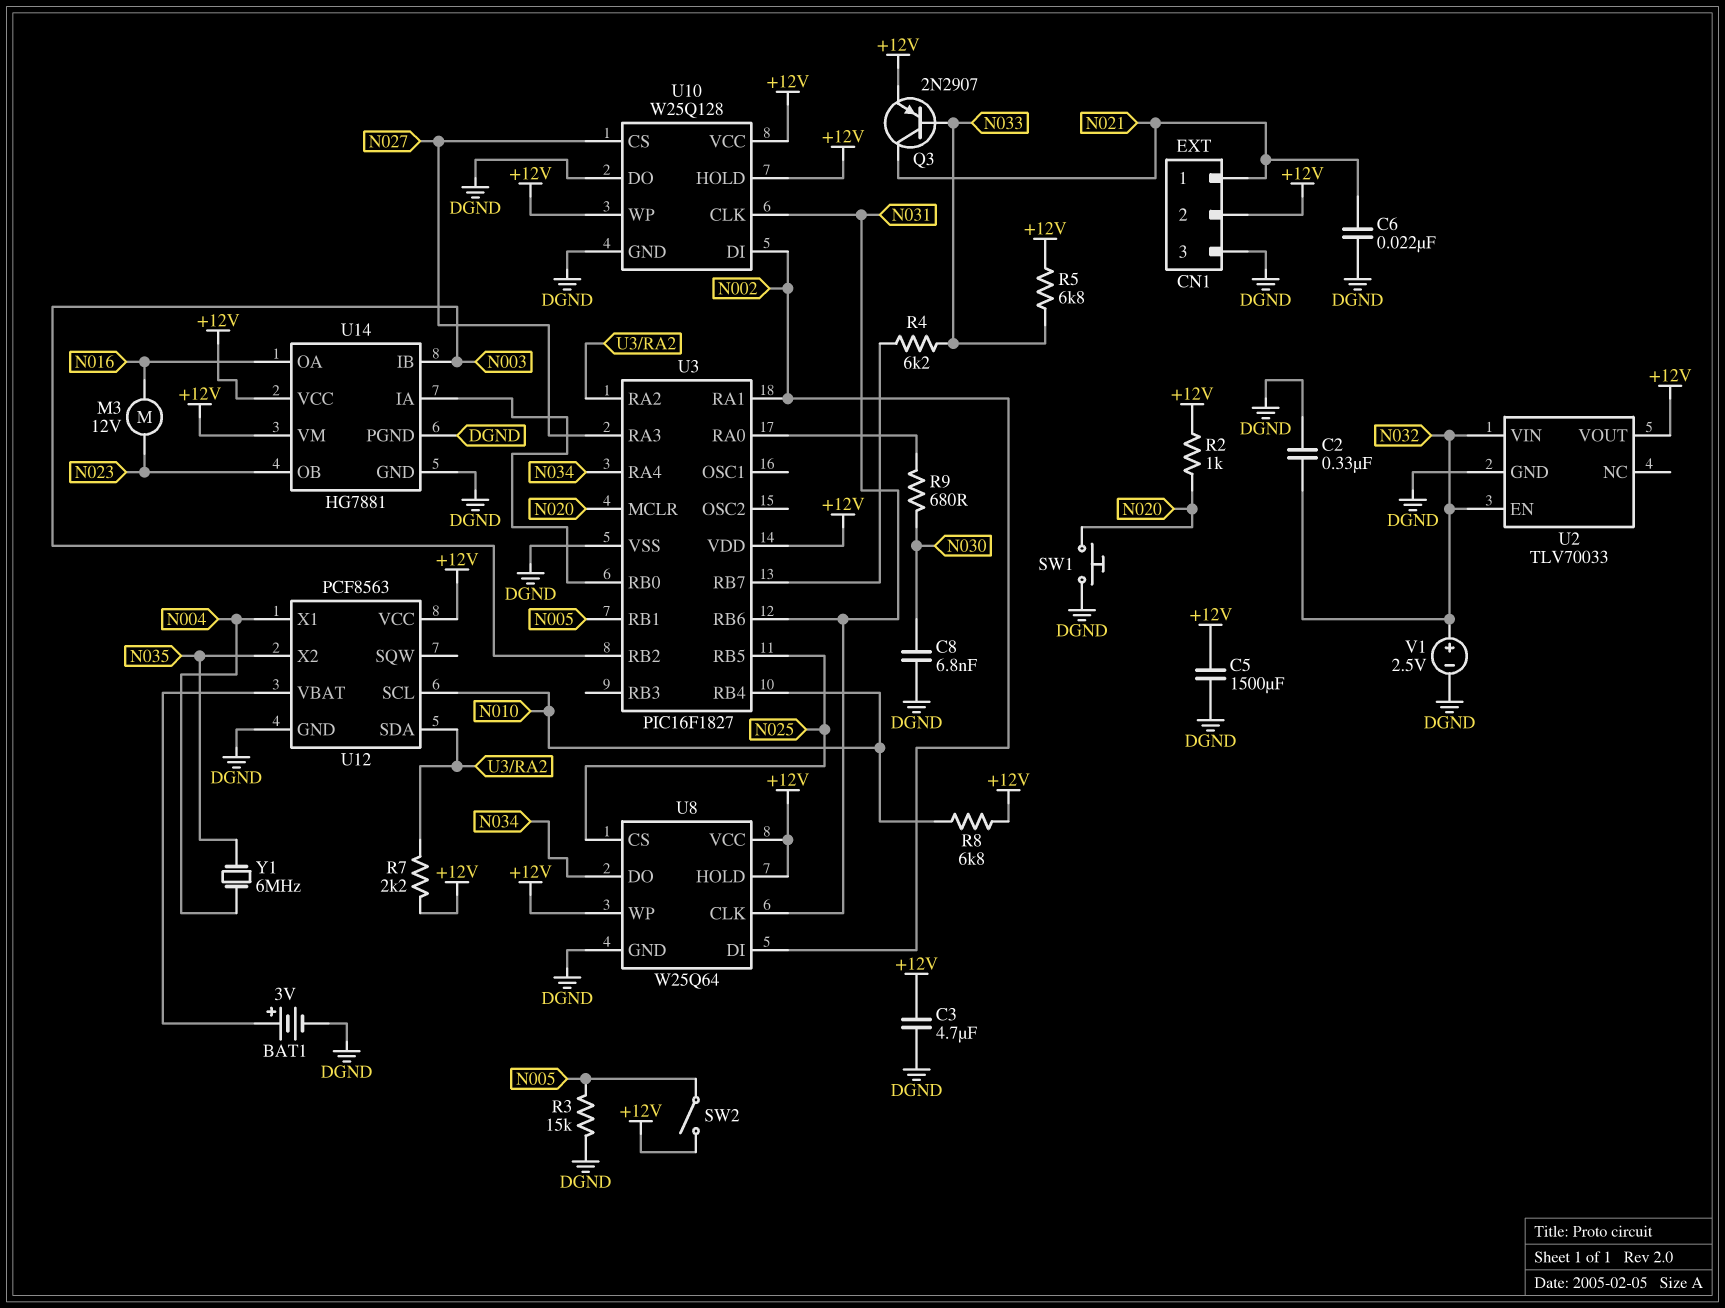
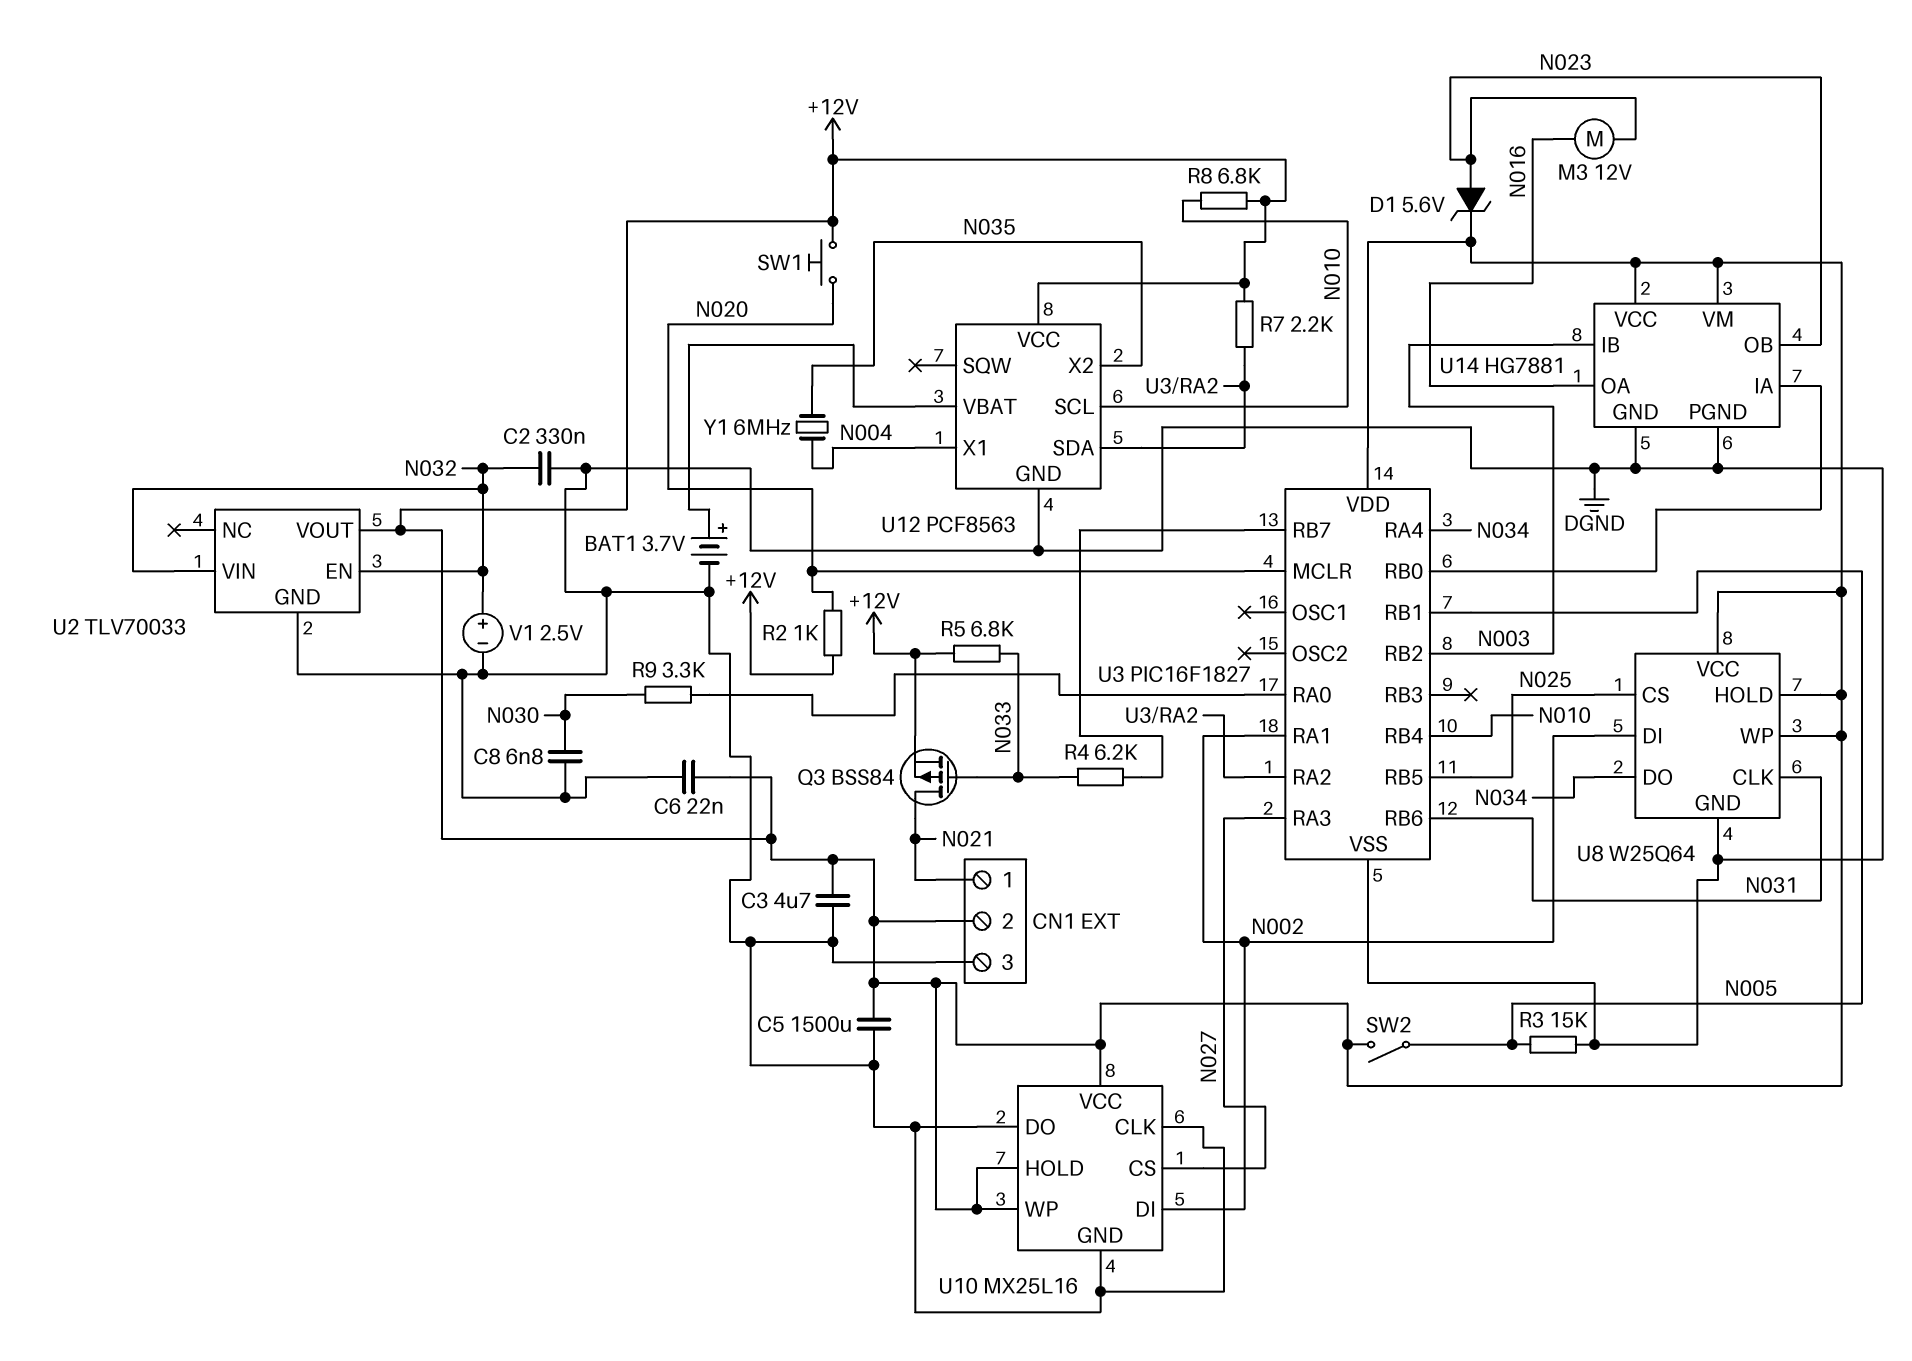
BAT1: 3V (plus U12/VBAT, minus DGND) -> 3.7V (plus U12/VBAT, minus DGND)
C6: 22nF (DGND, N021) -> 22nF (+12V, DGND)
D1: none -> zener 5.6V (A N023, K +12V)
Q3: PNP 2N2907 (B N033, C N021, E +12V) -> PMOS BSS84 (G N033, D N021, S +12V)
R9: 680 (N030, U3/RA0) -> 3.3k (N030, U3/RA0)
SW1: button (DGND, N020) -> button (+12V, N020)
U10: W25Q128 -> MX25L16
U10 pin CLK: N031 -> DGND

